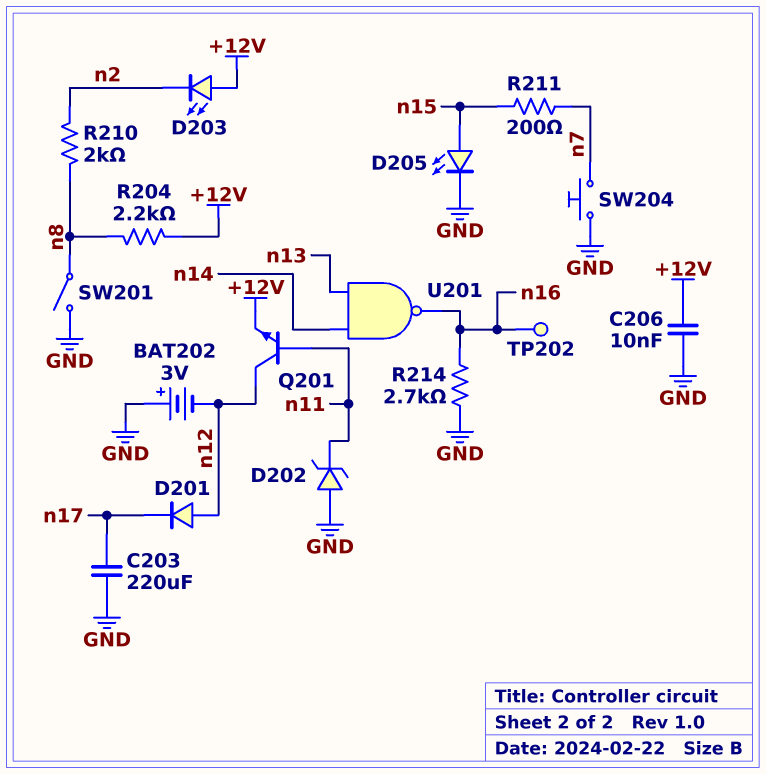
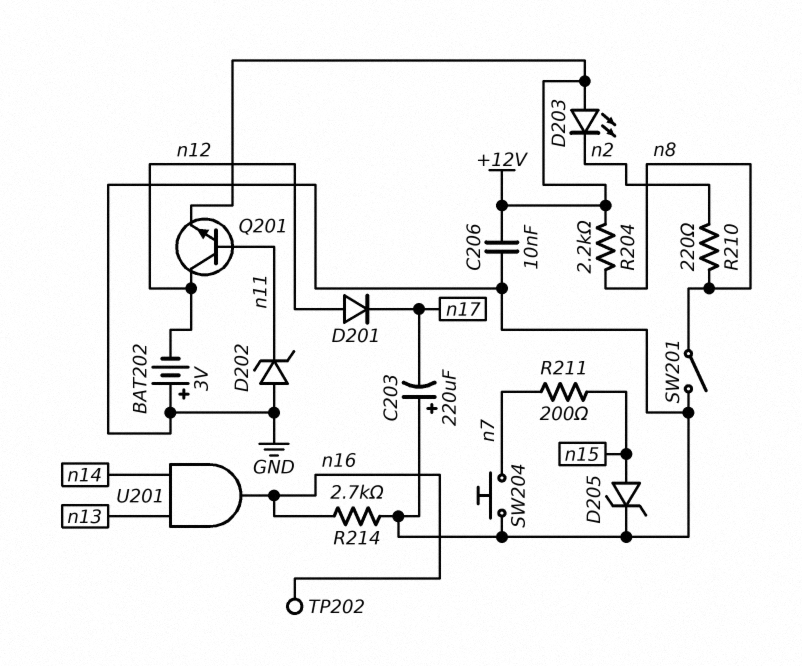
C203: 220uF (GND, n17) -> 220uF (plus GND, minus n17)
D205: LED (A n15, K GND) -> zener (A n15, K GND)
R210: 2k (n2, n8) -> 220 (n2, n8)
U201: NAND (in n13, in n14, out n16) -> AND (in n13, in n14, out n16)

